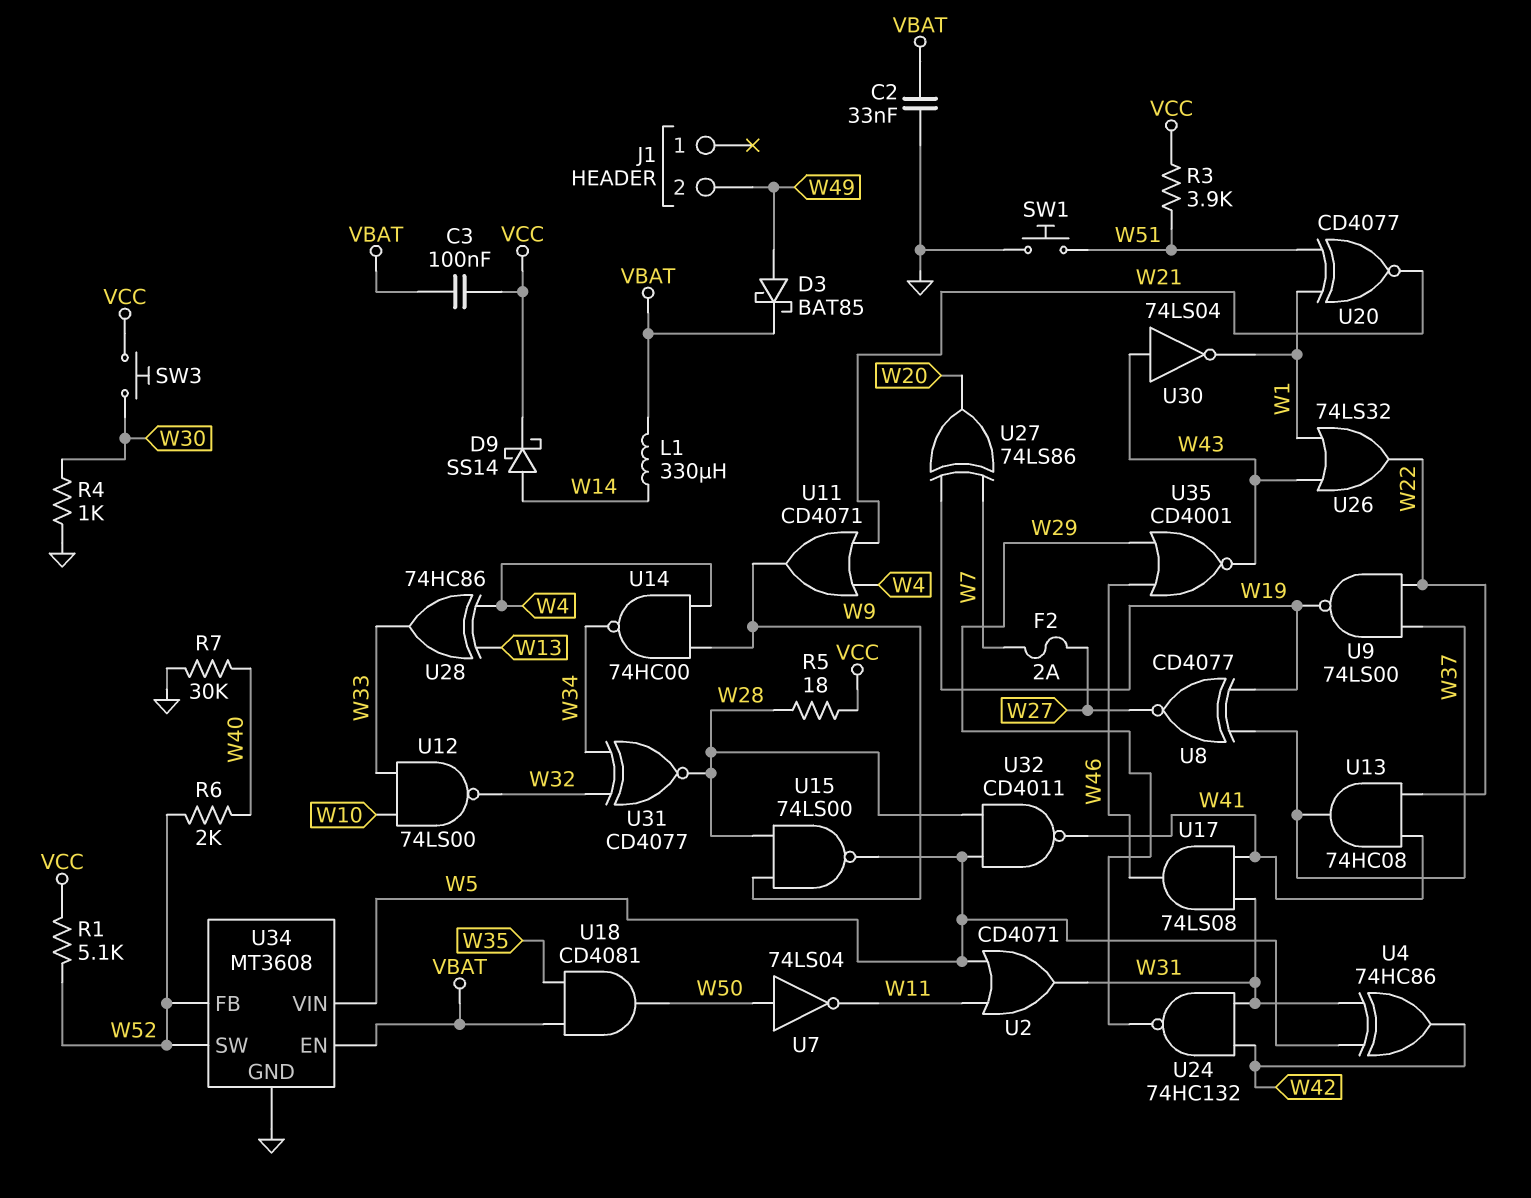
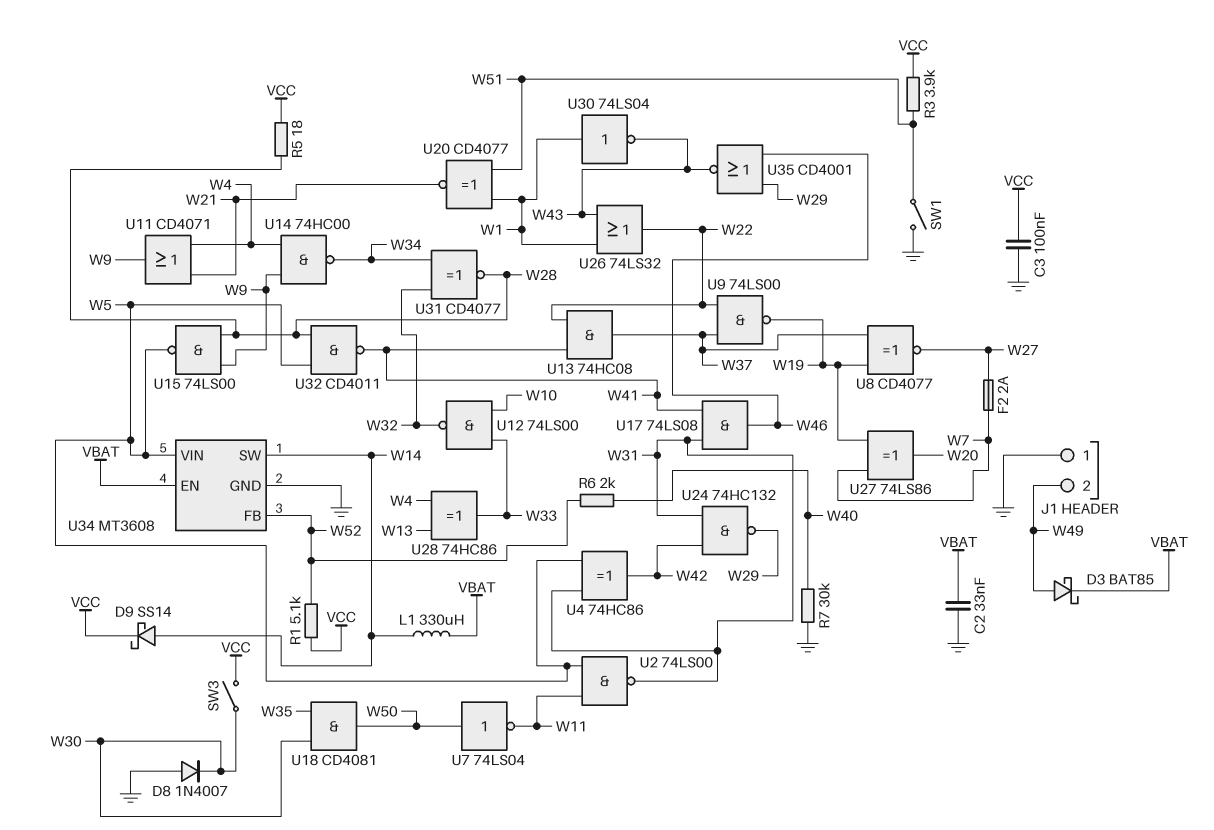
C3: 100nF (VBAT, VCC) -> 100nF (GND, VCC)
D8: none -> diode 1N4007 (A GND, K W30)
J1 pin 1: none -> GND
R4: 1k (GND, W30) -> none
SW1: button (GND, W51) -> switch (GND, W51)
SW3: button (VCC, W30) -> switch (VCC, W30)
U2: OR CD4071 (in W5, in W11, out W31) -> NAND 74LS00 (in W5, in W11, out W31)
U18: AND CD4081 (in VBAT, in W35, out W50) -> AND CD4081 (in W30, in W35, out W50)
U30: NOT 74LS04 (in W43, out W1) -> NOT 74LS04 (in W1, out W43)
U34 pin SW: W52 -> W14

